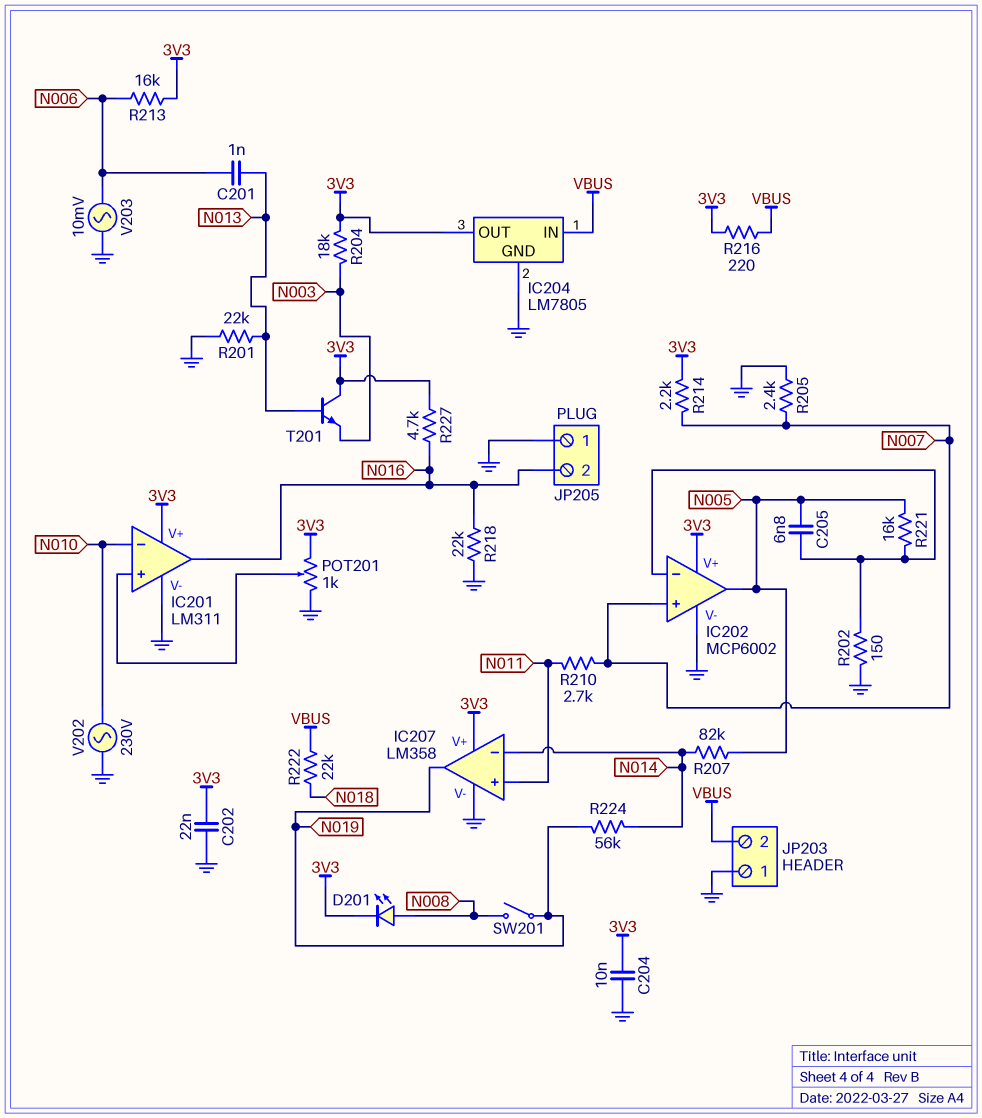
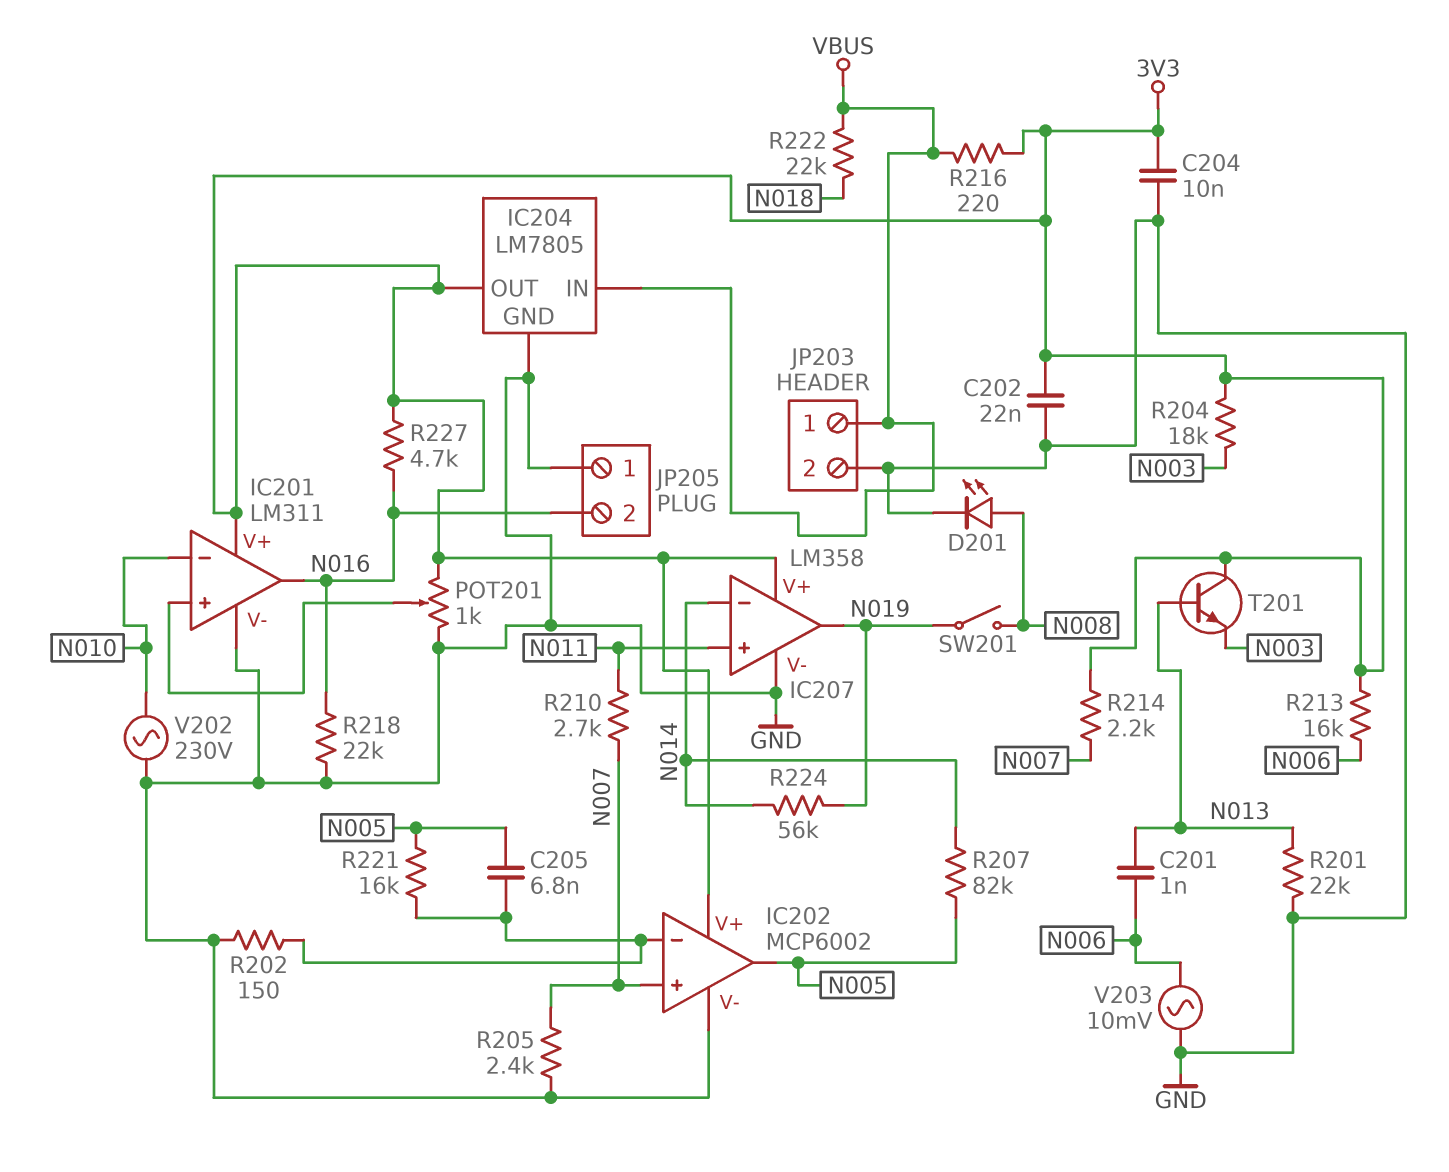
D201: LED (A N008, K 3V3) -> LED (A N008, K GND)
JP203 pin 1: GND -> VBUS
JP203 pin 2: VBUS -> GND

